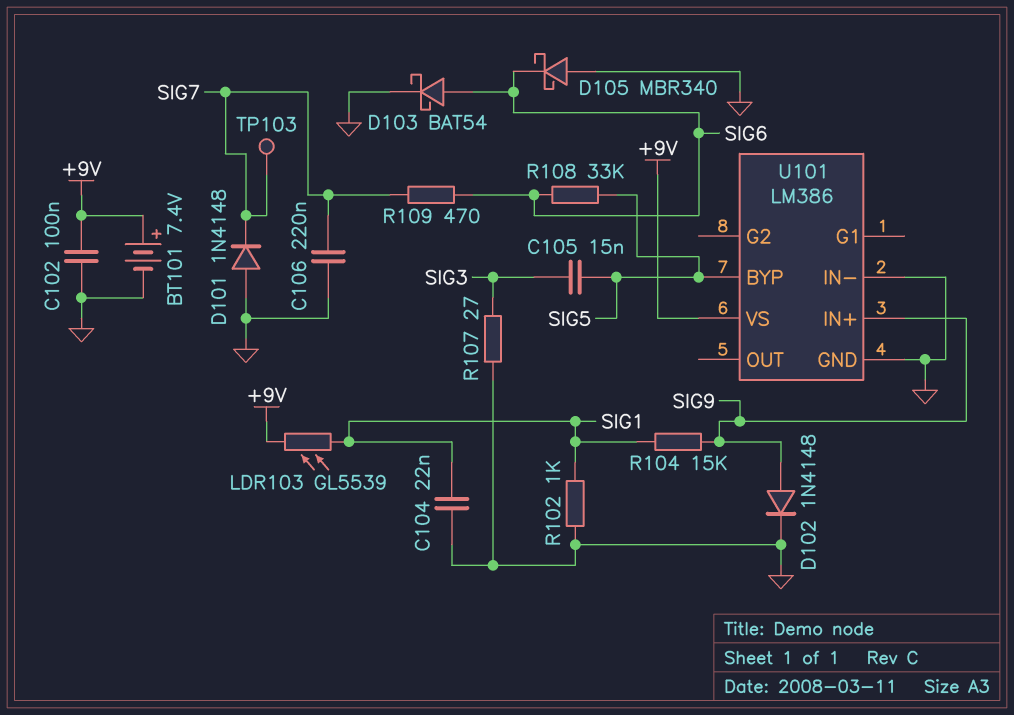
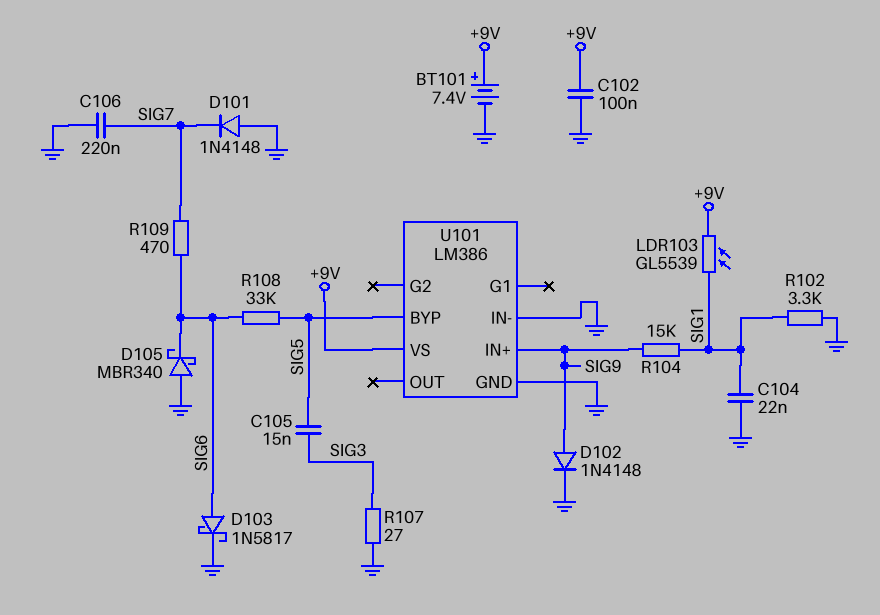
D103: schottky BAT54 (A SIG6, K GND) -> schottky 1N5817 (A SIG6, K GND)
R102: 1k (GND, SIG1) -> 3.3k (GND, SIG1)
TP103: test point (SIG7) -> none

